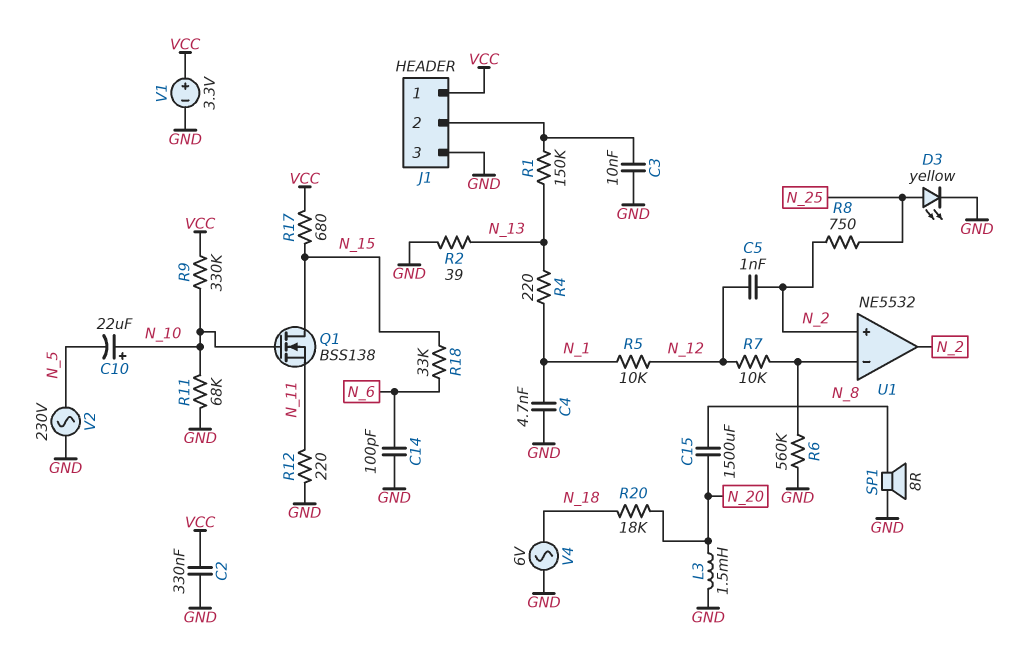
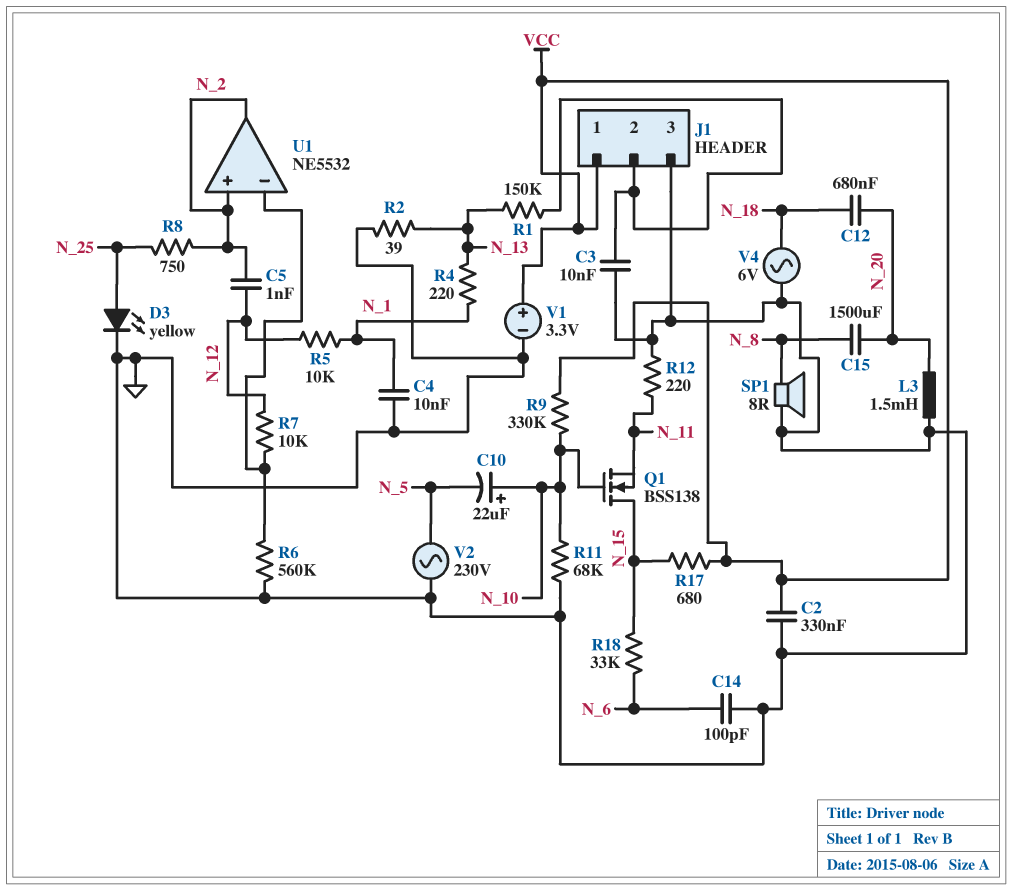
C4: 4.7nF (GND, N_1) -> 10nF (GND, N_1)
C12: none -> 680nF (N_18, N_20)
R20: 18k (N_18, N_20) -> none

